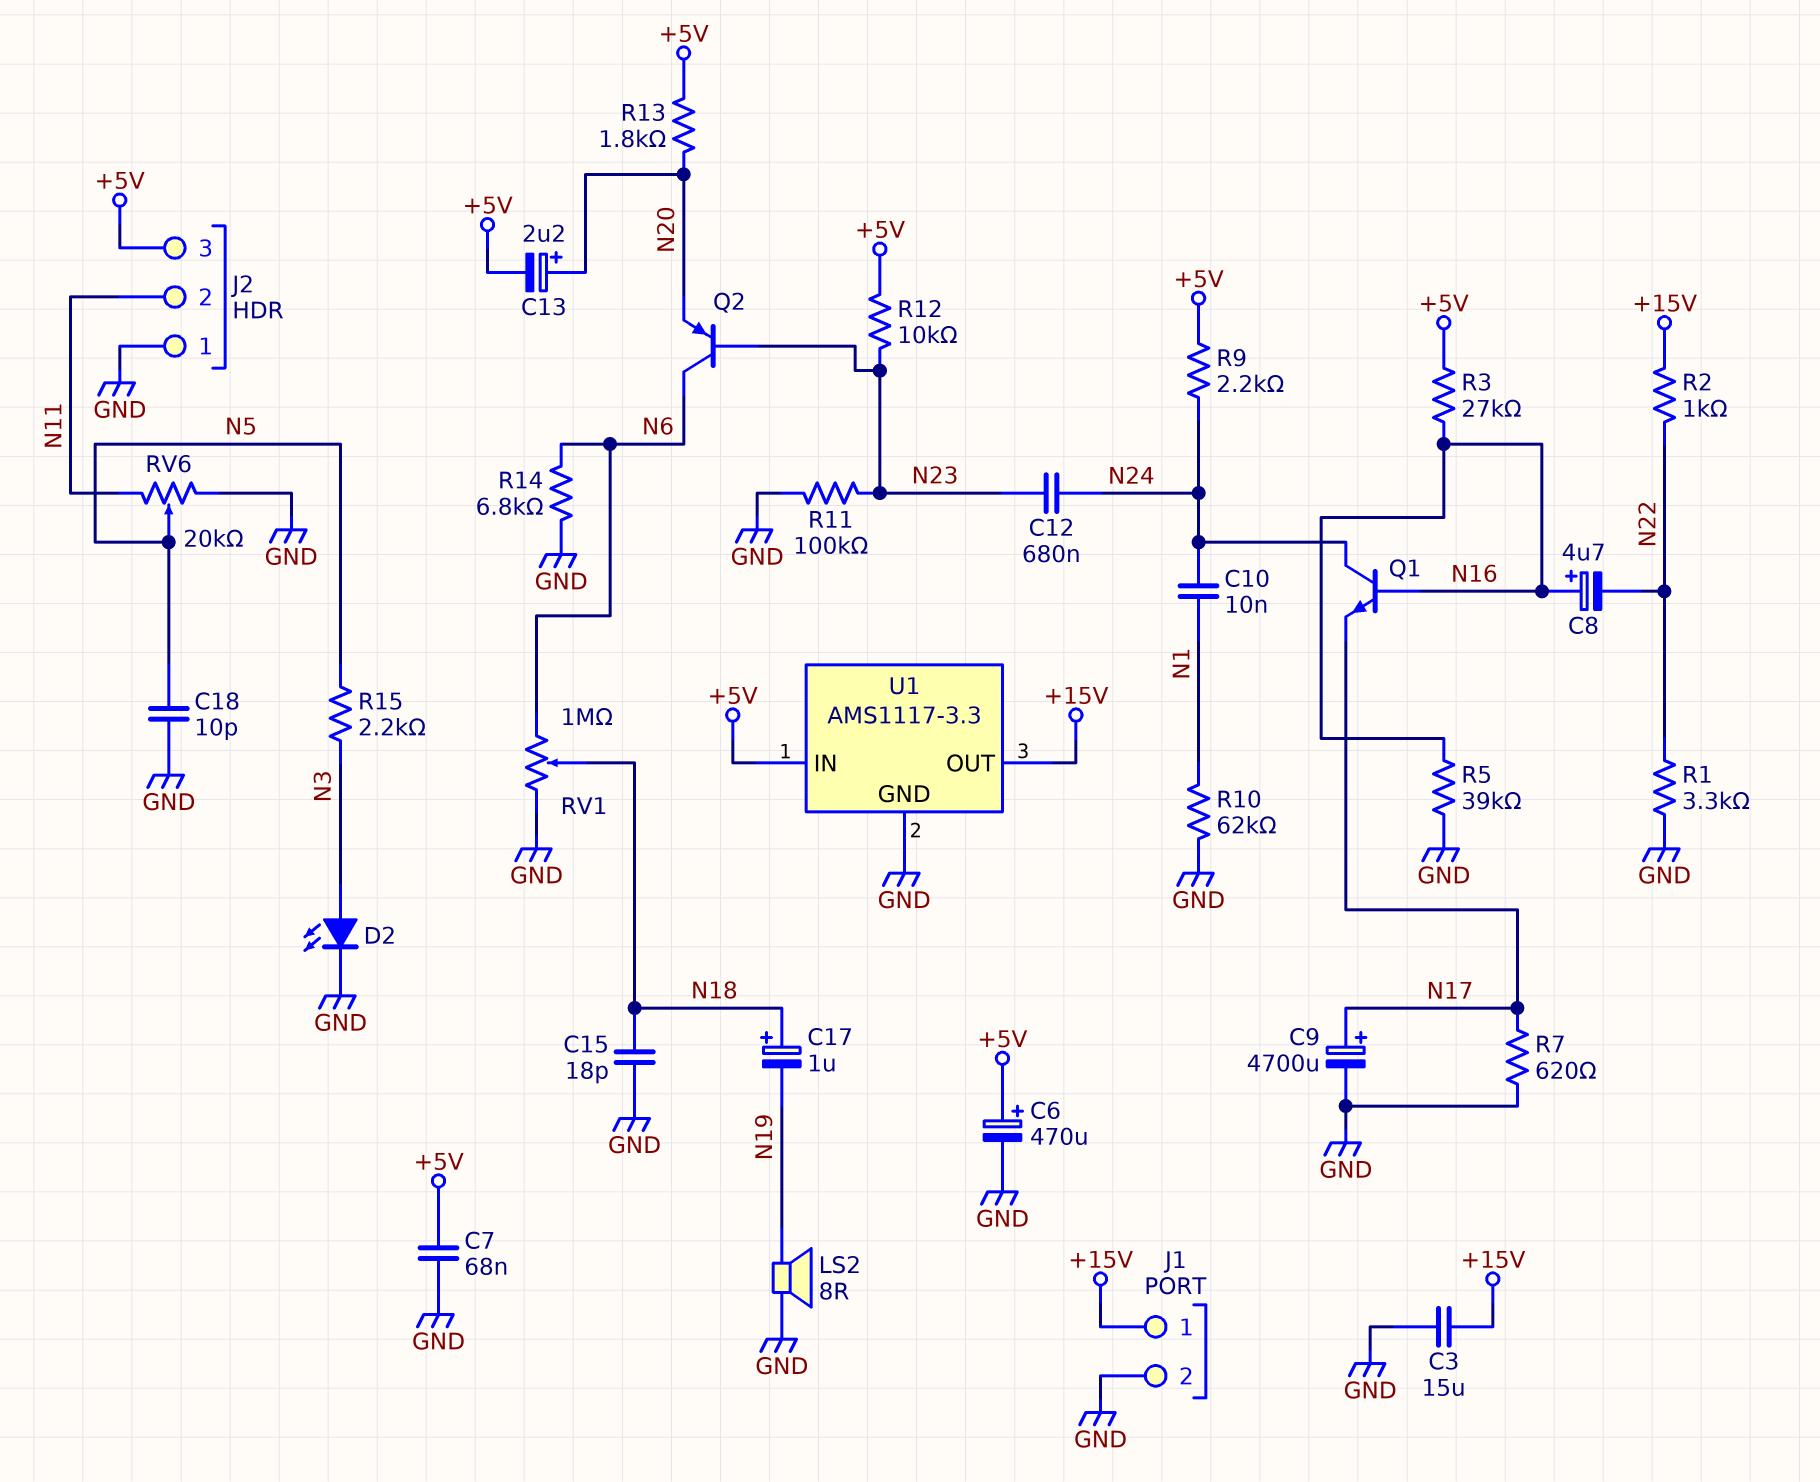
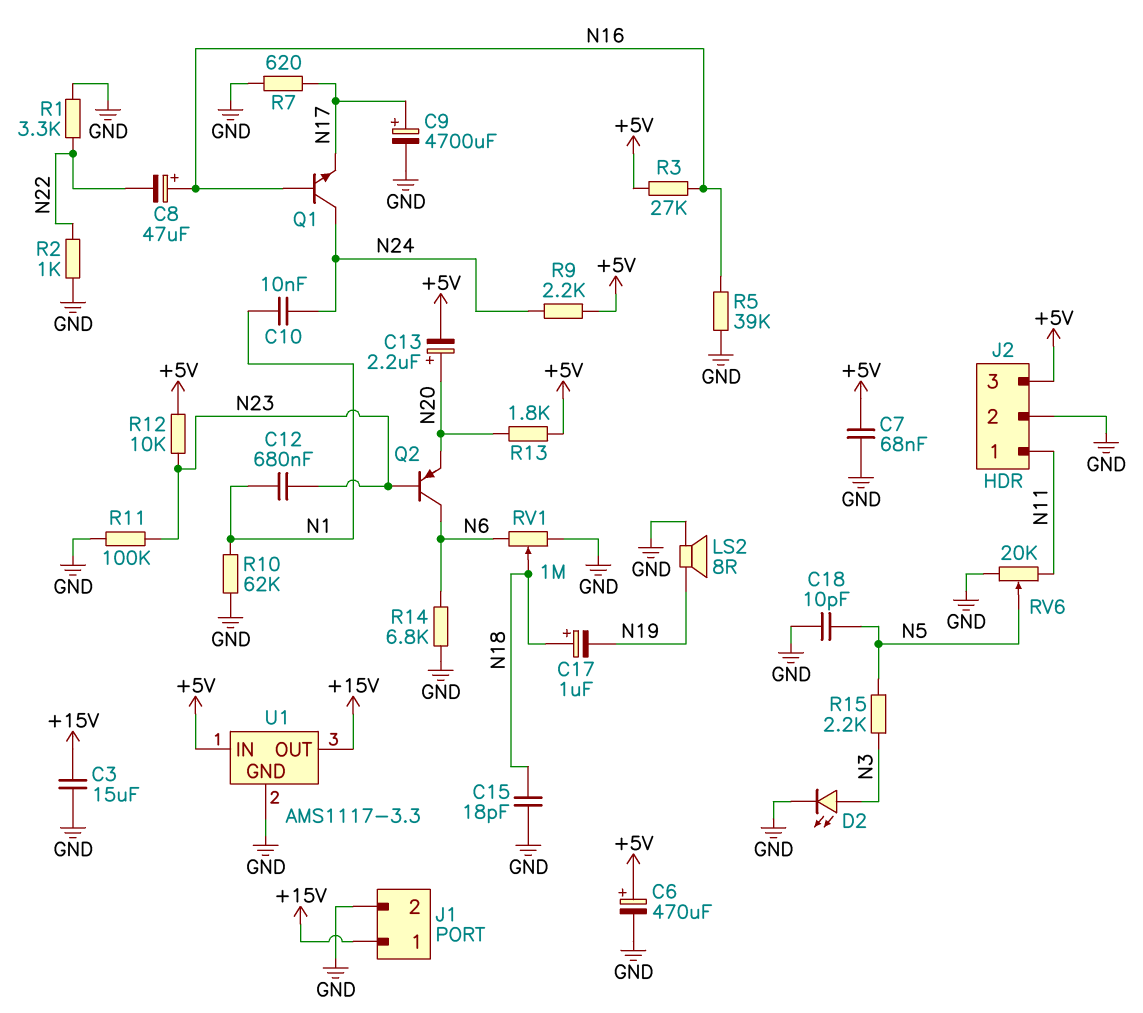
C8: 4.7uF (plus N16, minus N22) -> 47uF (plus N16, minus N22)
C12: 680nF (N23, N24) -> 680nF (N1, N23)
J2 pin 1: GND -> N11
J2 pin 2: N11 -> GND
R2: 1k (+15V, N22) -> 1k (GND, N22)

